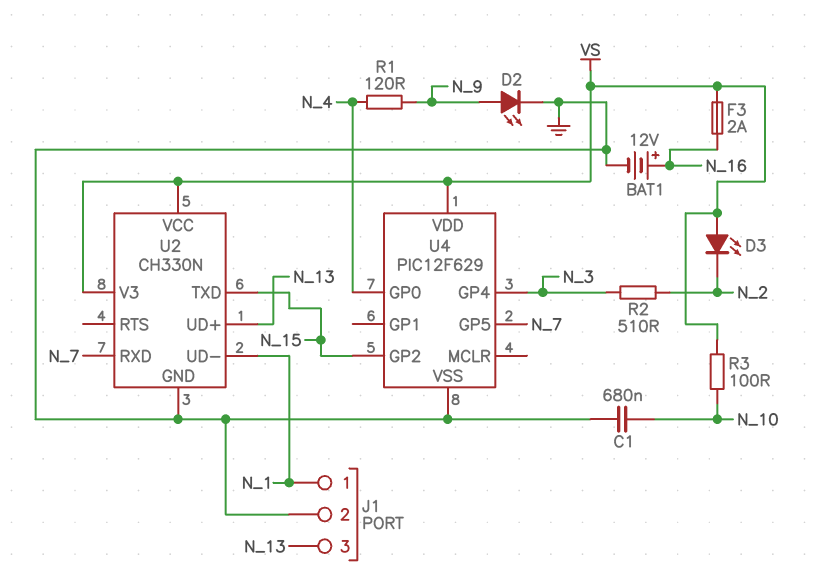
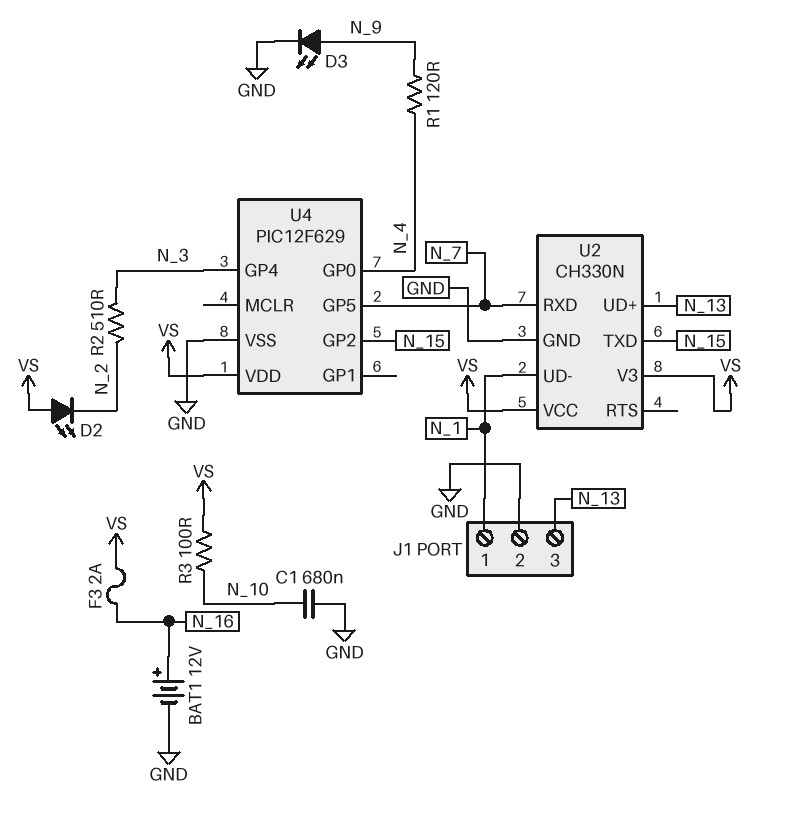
D2: LED (A N_9, K GND) -> LED (A VS, K N_2)
D3: LED (A VS, K N_2) -> LED (A N_9, K GND)

